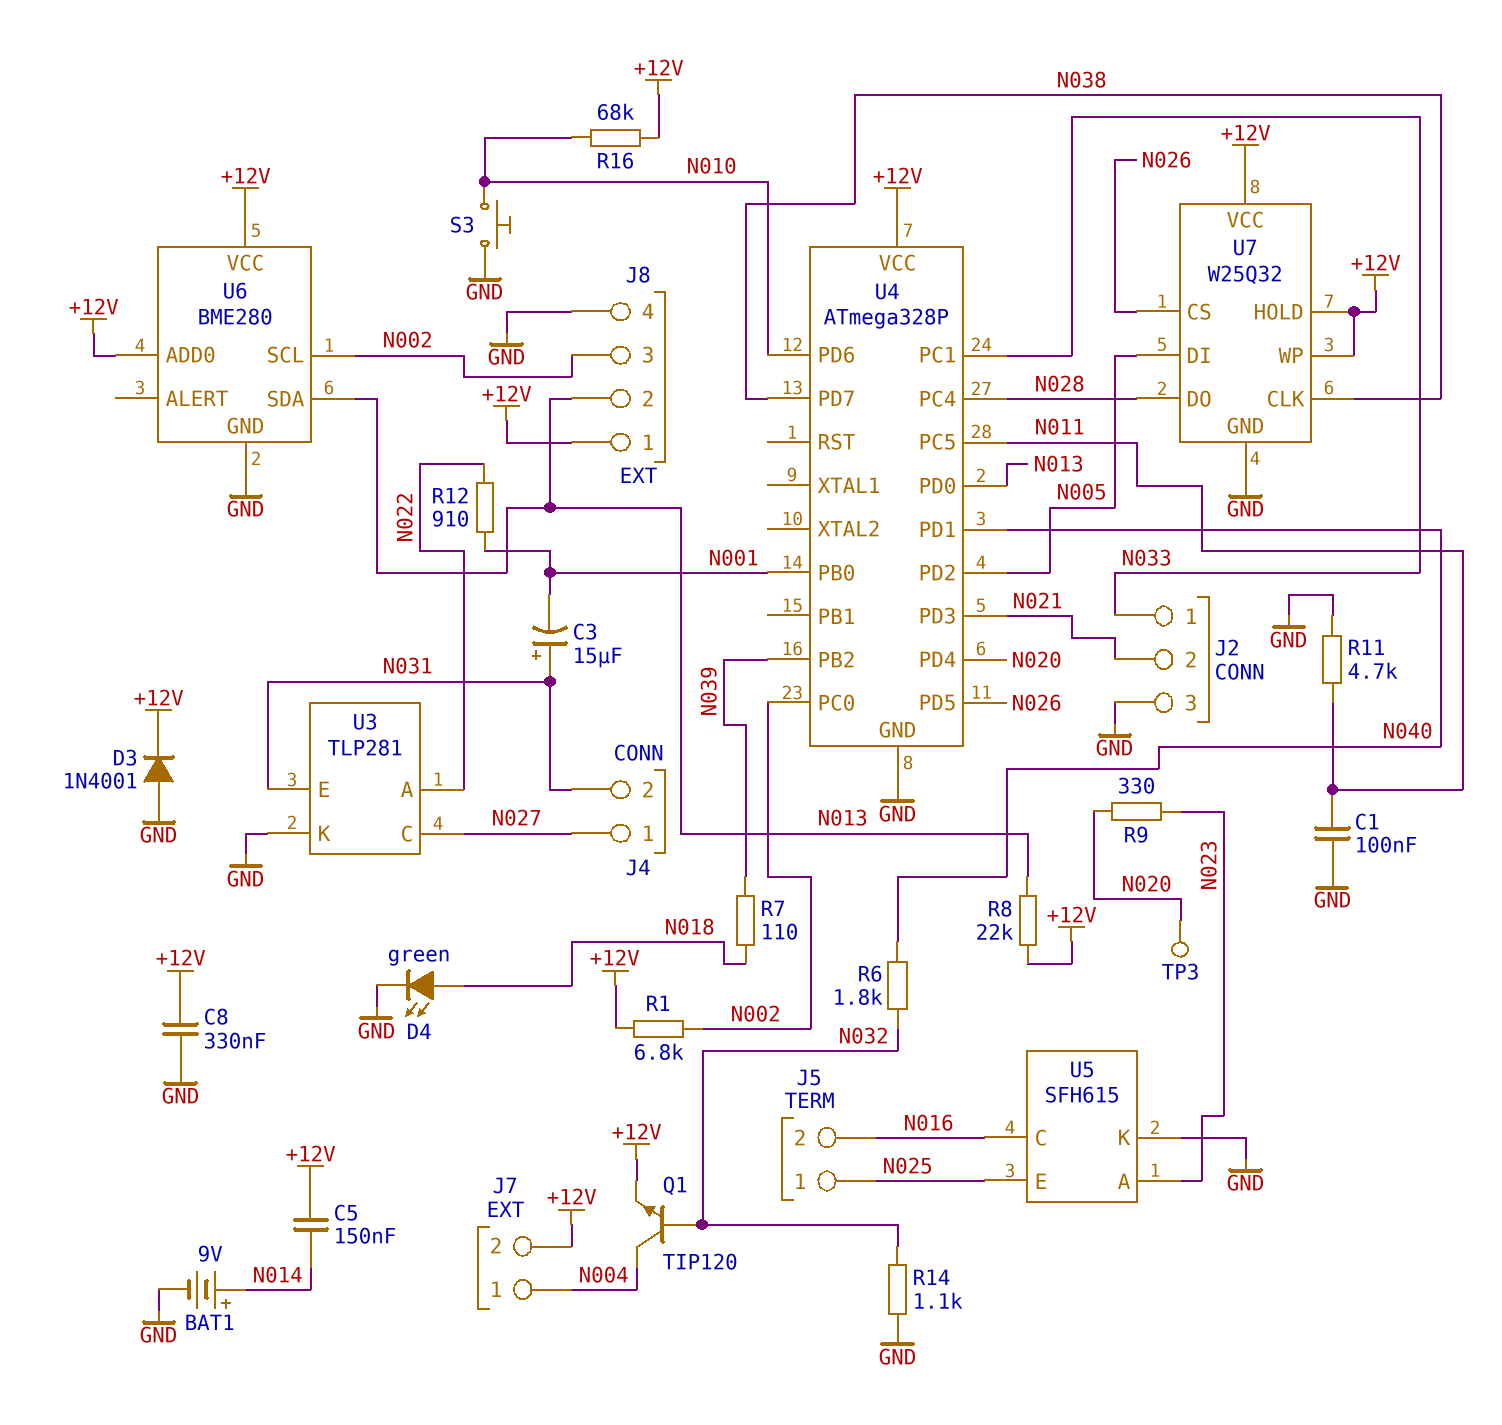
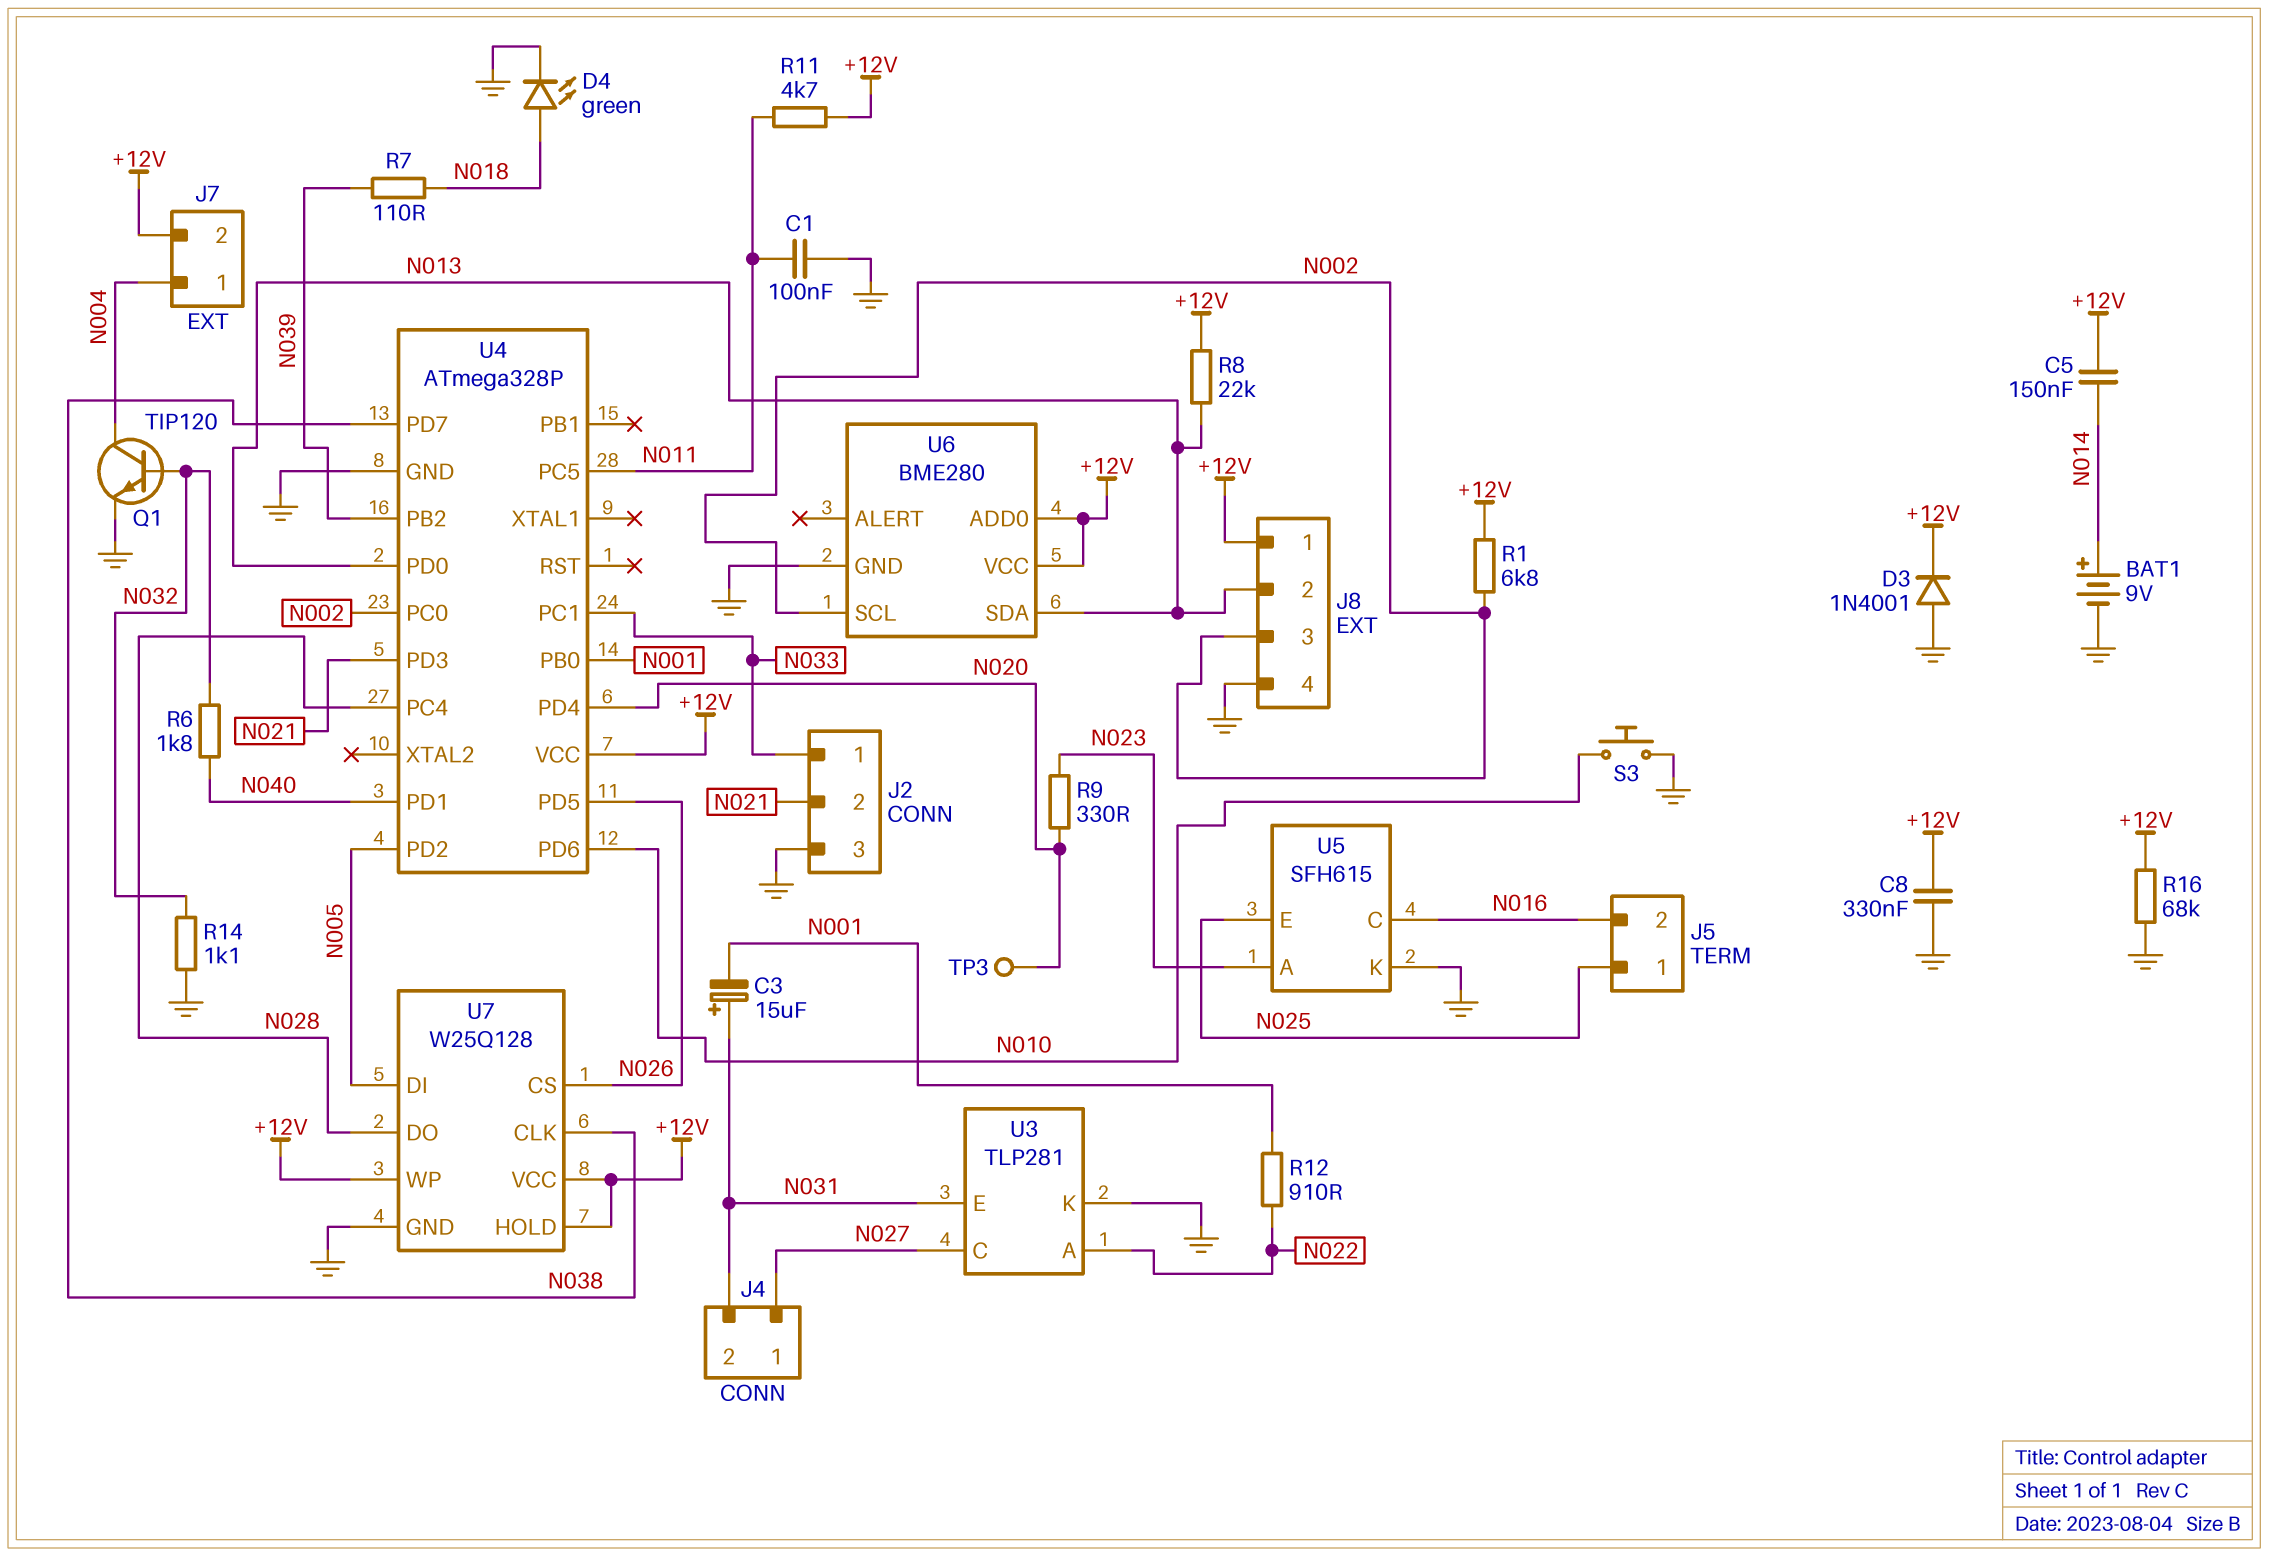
Q1: NPN TIP120 (B N032, C N004, E +12V) -> NPN TIP120 (B N032, C N004, E GND)
R11: 4.7k (GND, N011) -> 4.7k (+12V, N011)
R16: 68k (+12V, N010) -> 68k (+12V, GND)
U7: W25Q32 -> W25Q128

